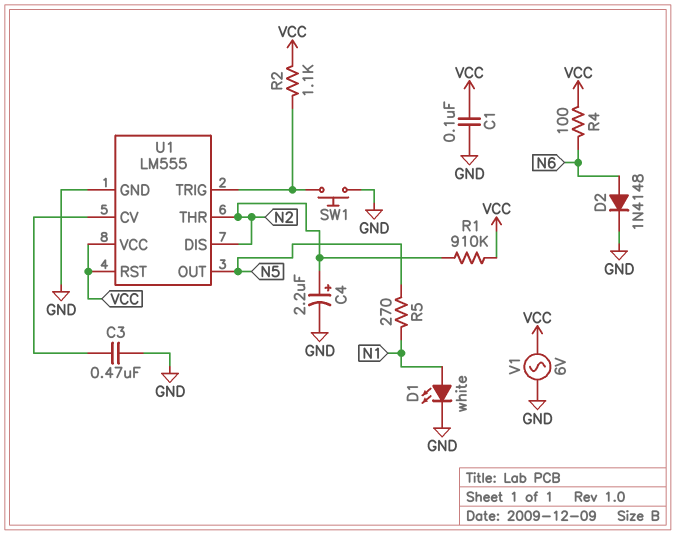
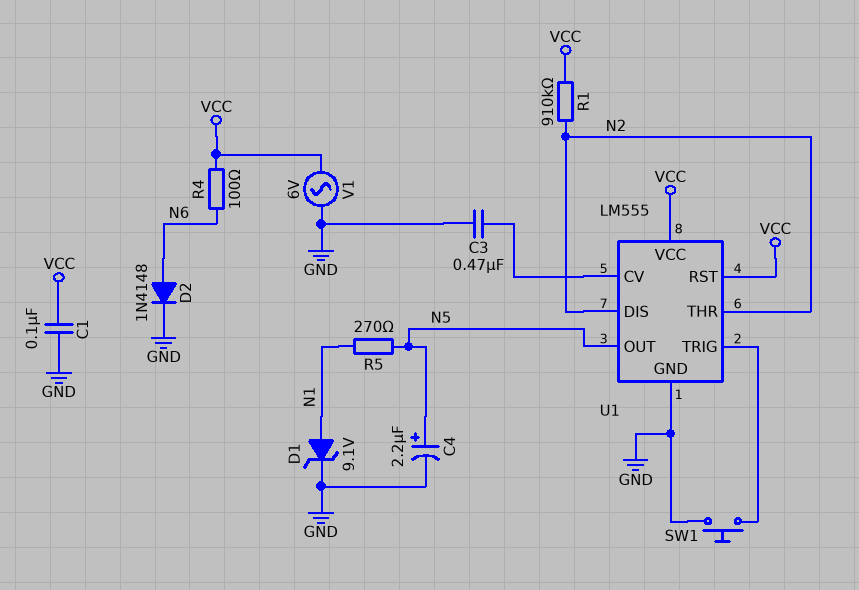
C4: 2.2uF (plus N2, minus GND) -> 2.2uF (plus N5, minus GND)
D1: LED white (A N1, K GND) -> zener 9.1V (A N1, K GND)
R2: 1.1k (U1/TRIG, VCC) -> none

